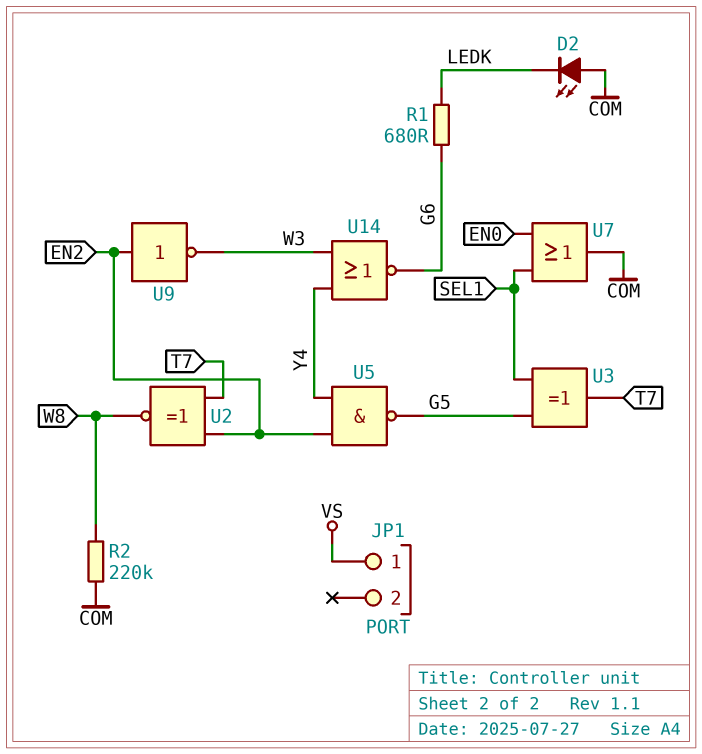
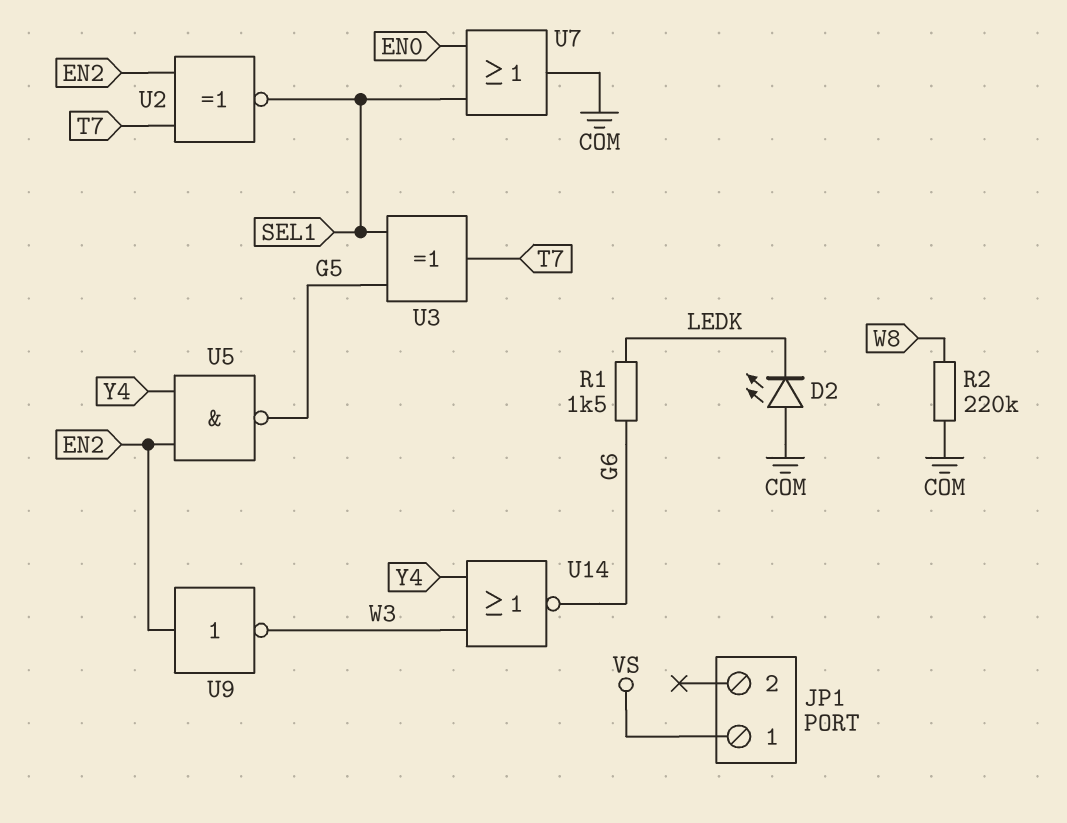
R1: 680 (G6, LEDK) -> 1.5k (G6, LEDK)
U2: XNOR (in EN2, in T7, out W8) -> XNOR (in EN2, in T7, out SEL1)

